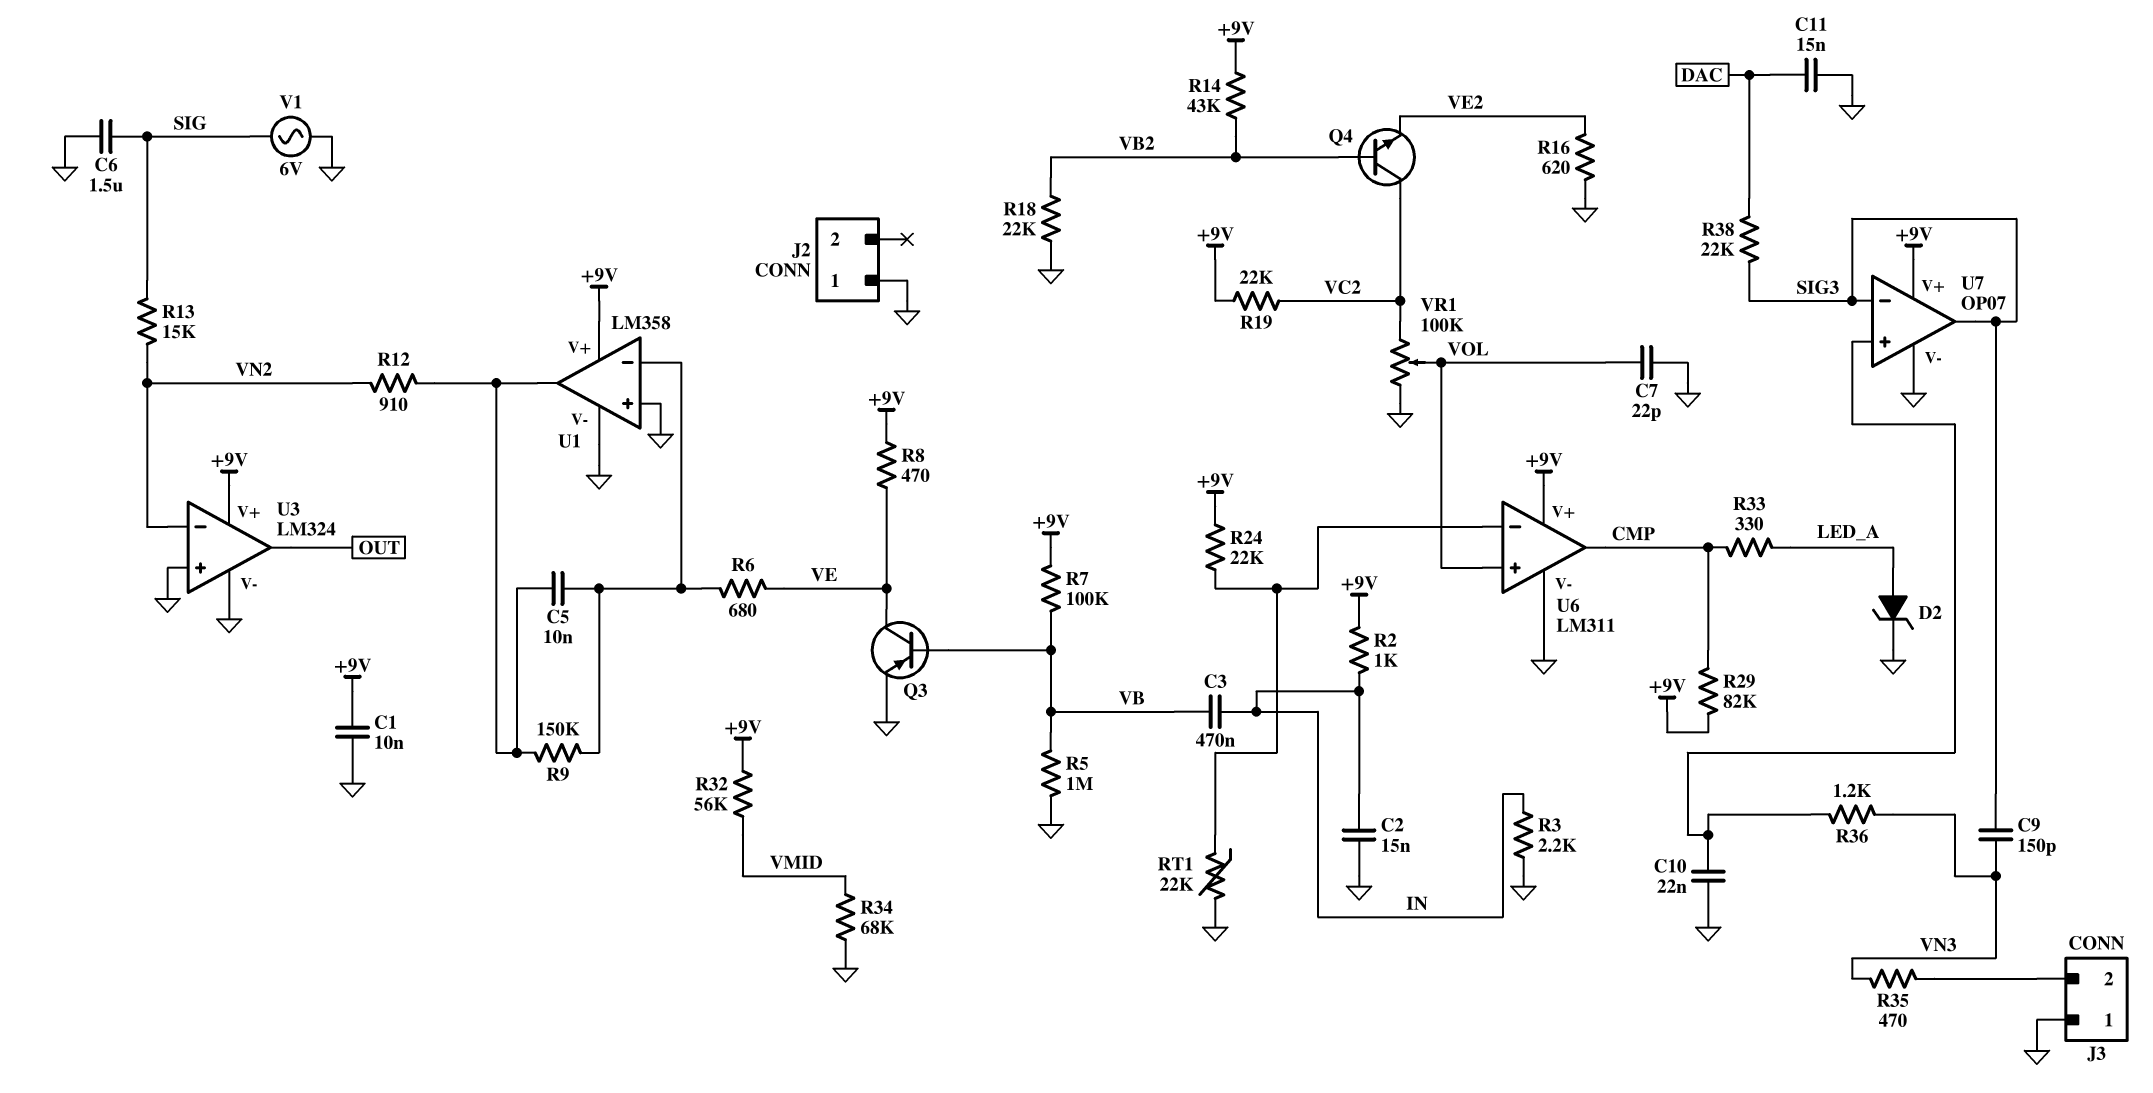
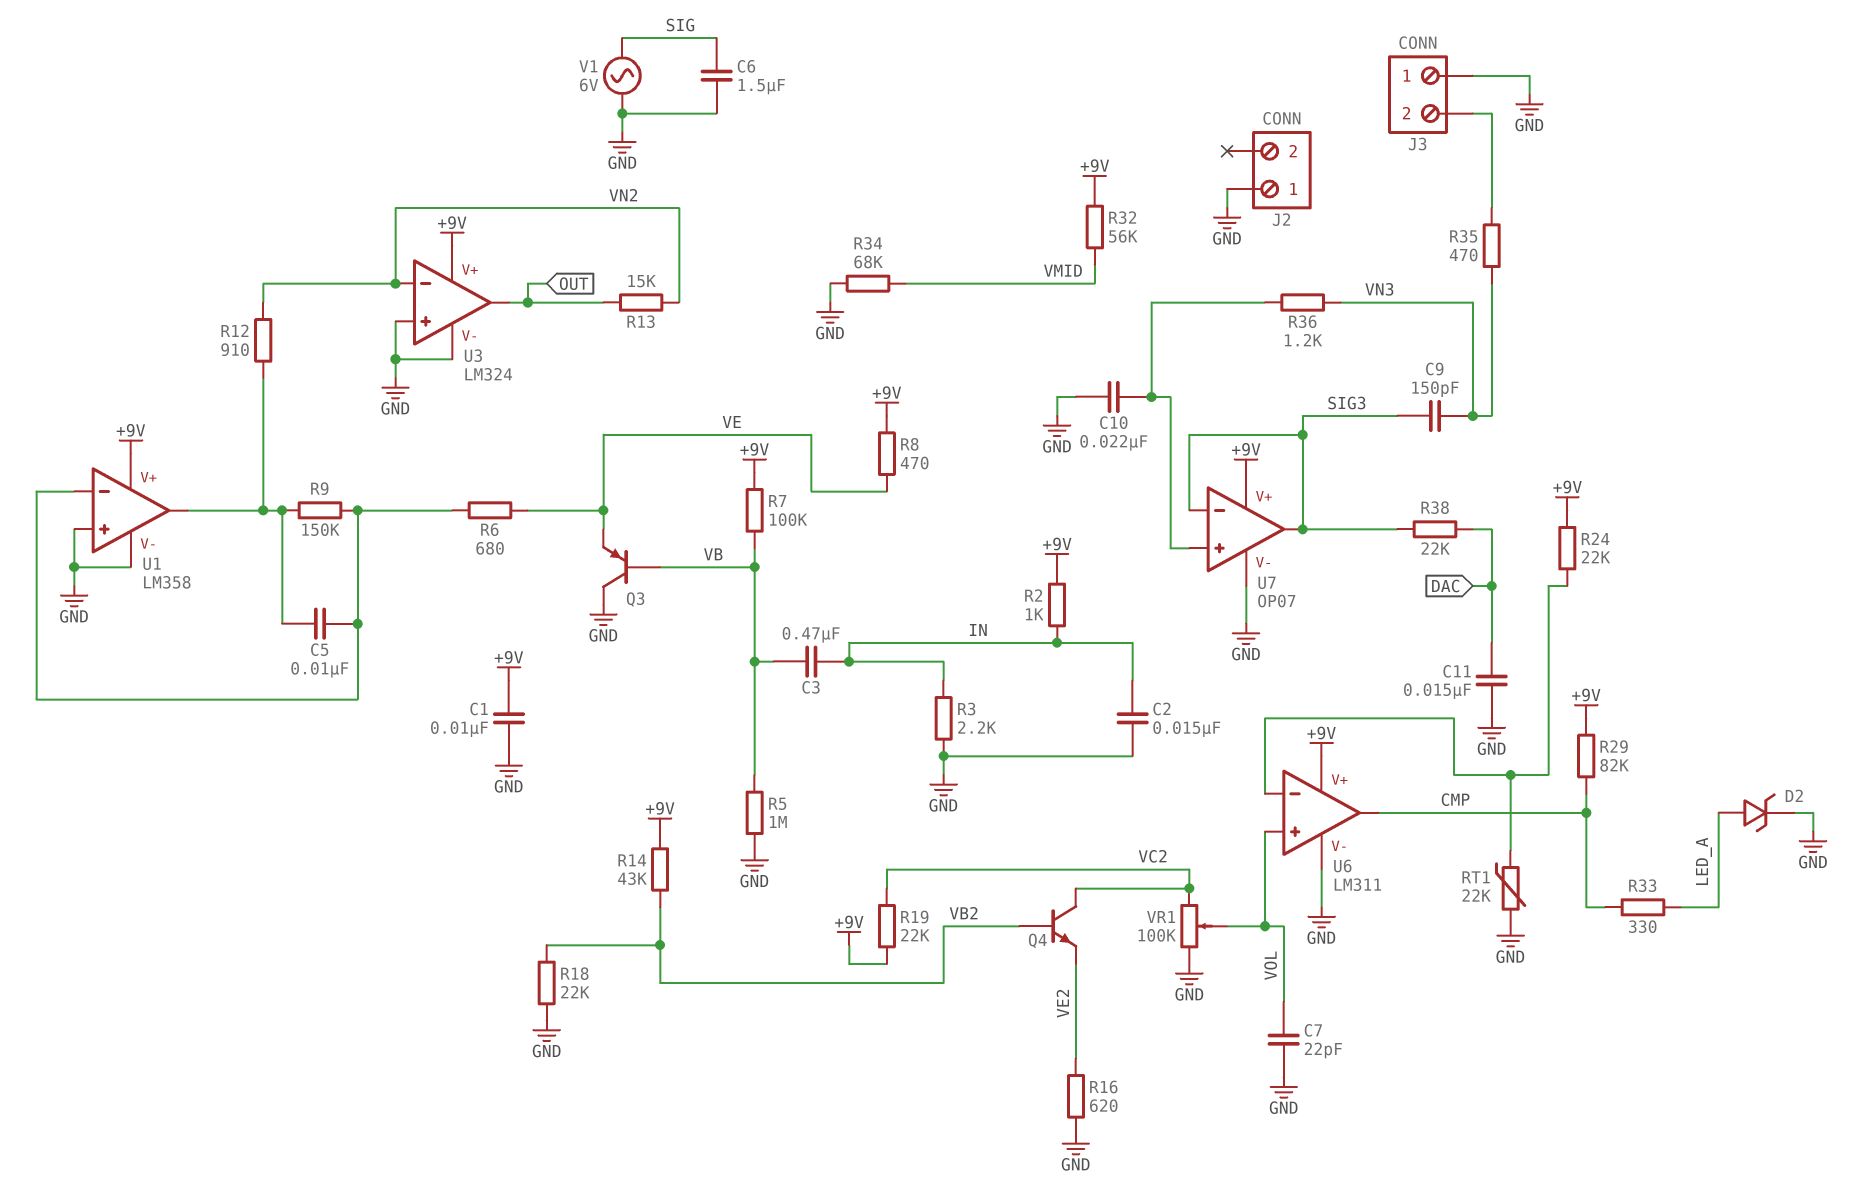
Q3: PNP (B VB, C VE, E GND) -> PNP (B VB, C GND, E VE)
R13: 15k (SIG, VN2) -> 15k (OUT, VN2)

